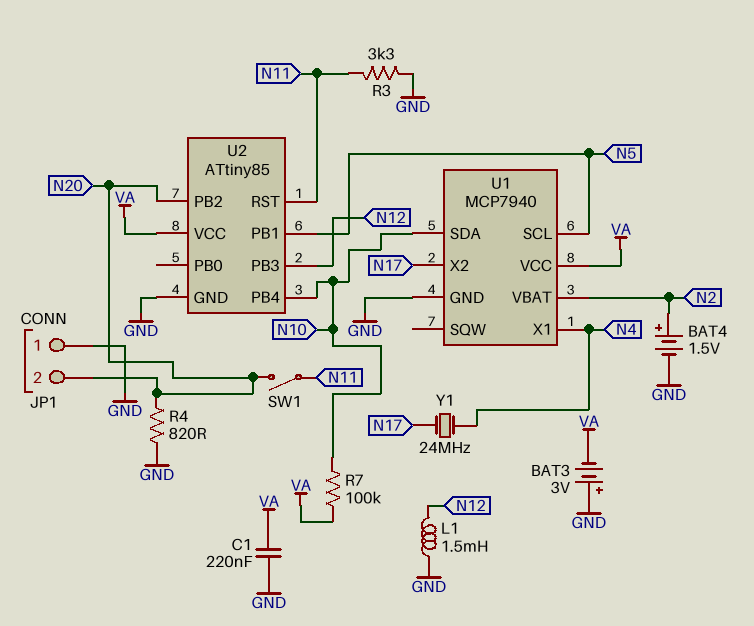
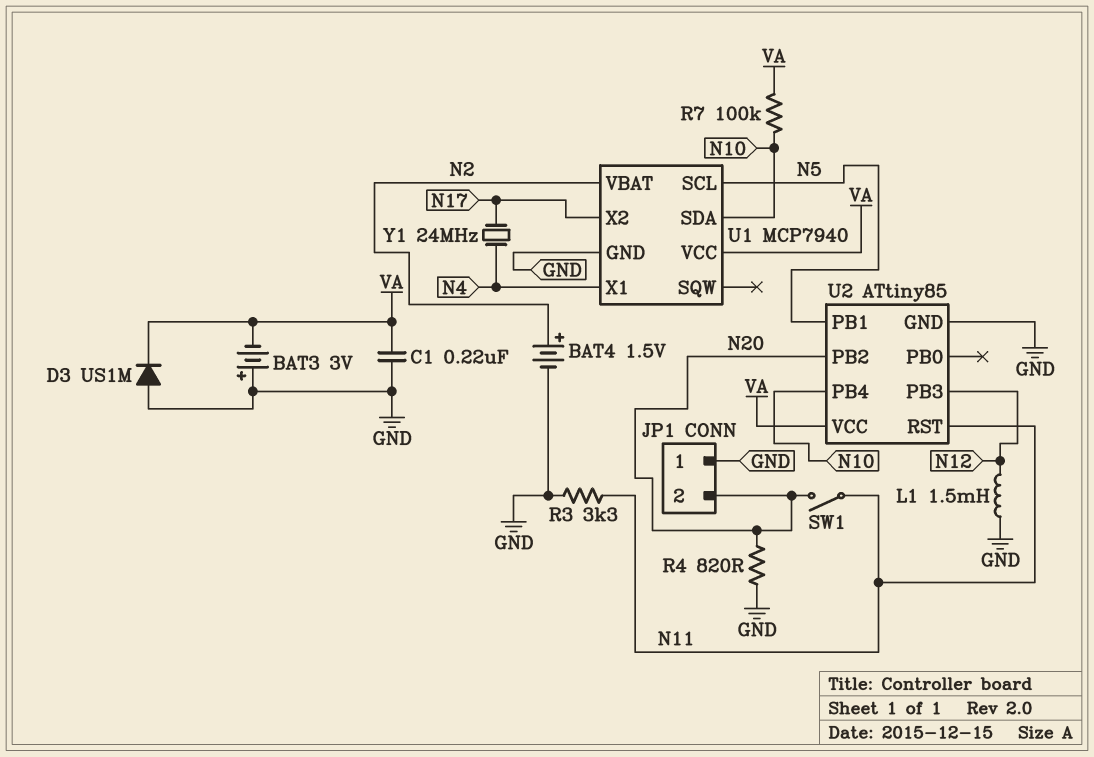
D3: none -> diode US1M (A GND, K VA)

